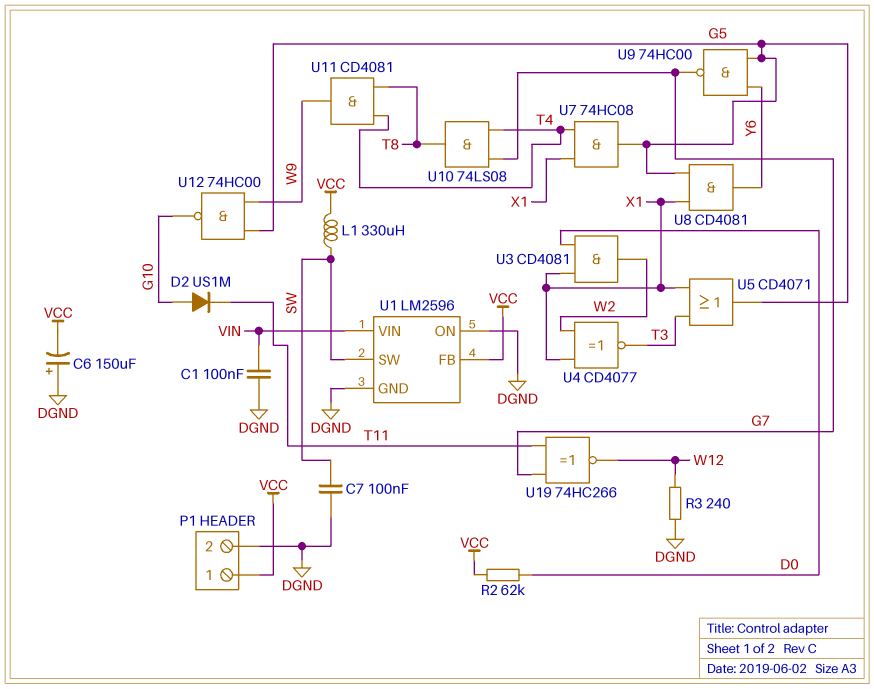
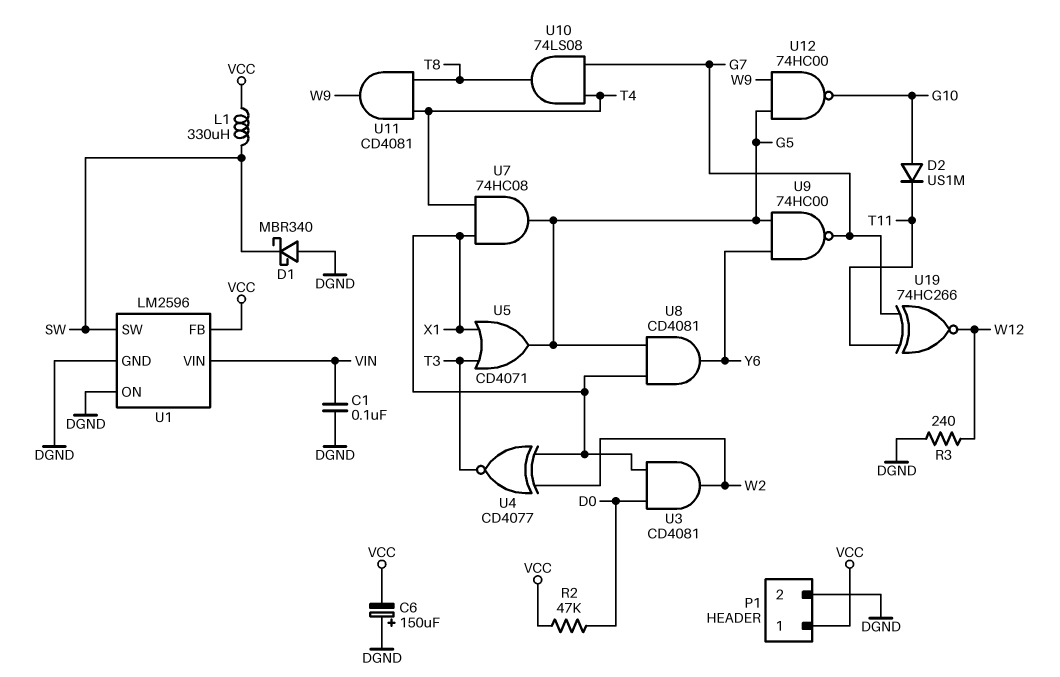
C7: 100nF (DGND, SW) -> none
D1: none -> schottky MBR340 (A DGND, K SW)
R2: 62k (D0, VCC) -> 47k (D0, VCC)

